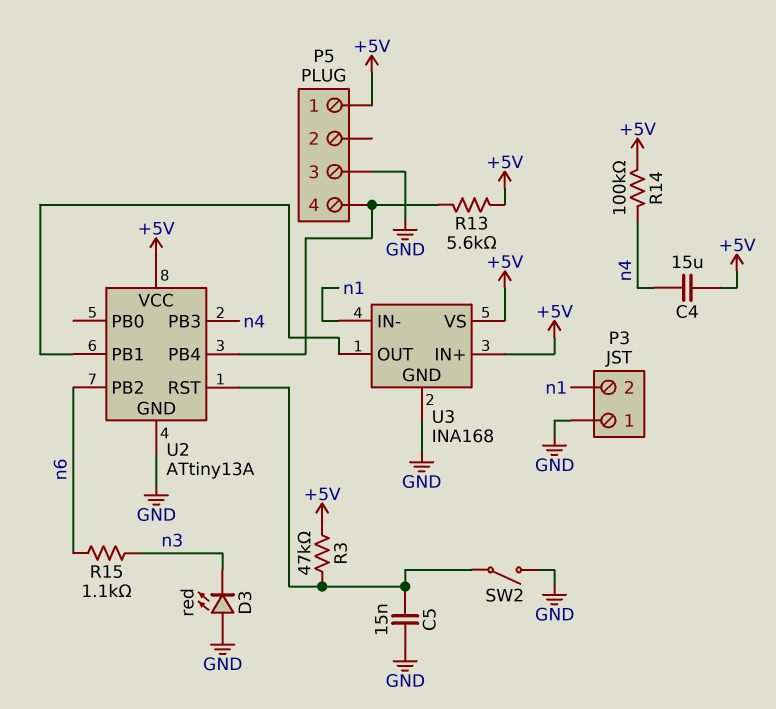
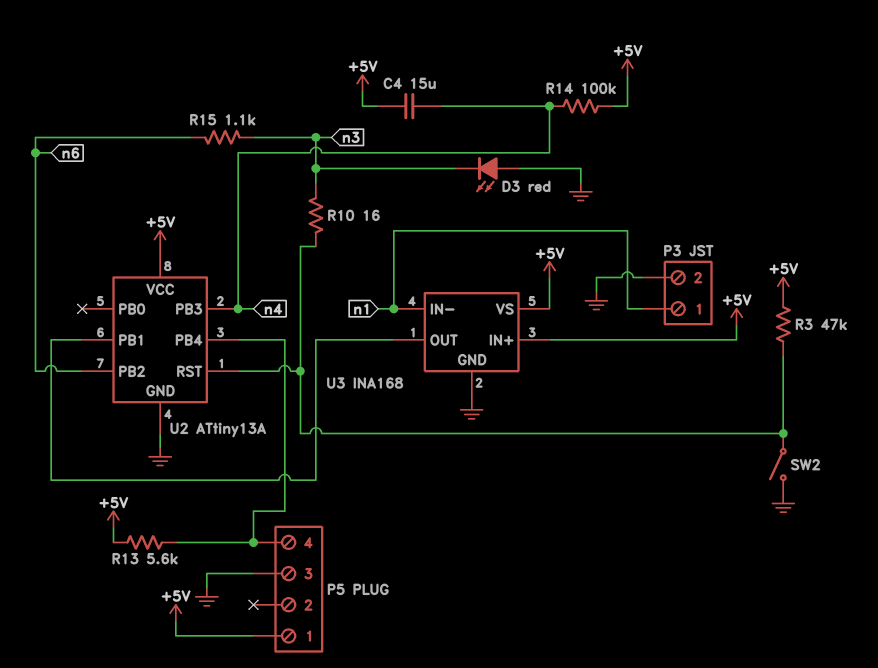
C5: 15nF (GND, U2/RST) -> none
P3 pin 1: GND -> n1
P3 pin 2: n1 -> GND
R10: none -> 16 (U2/RST, n3)

